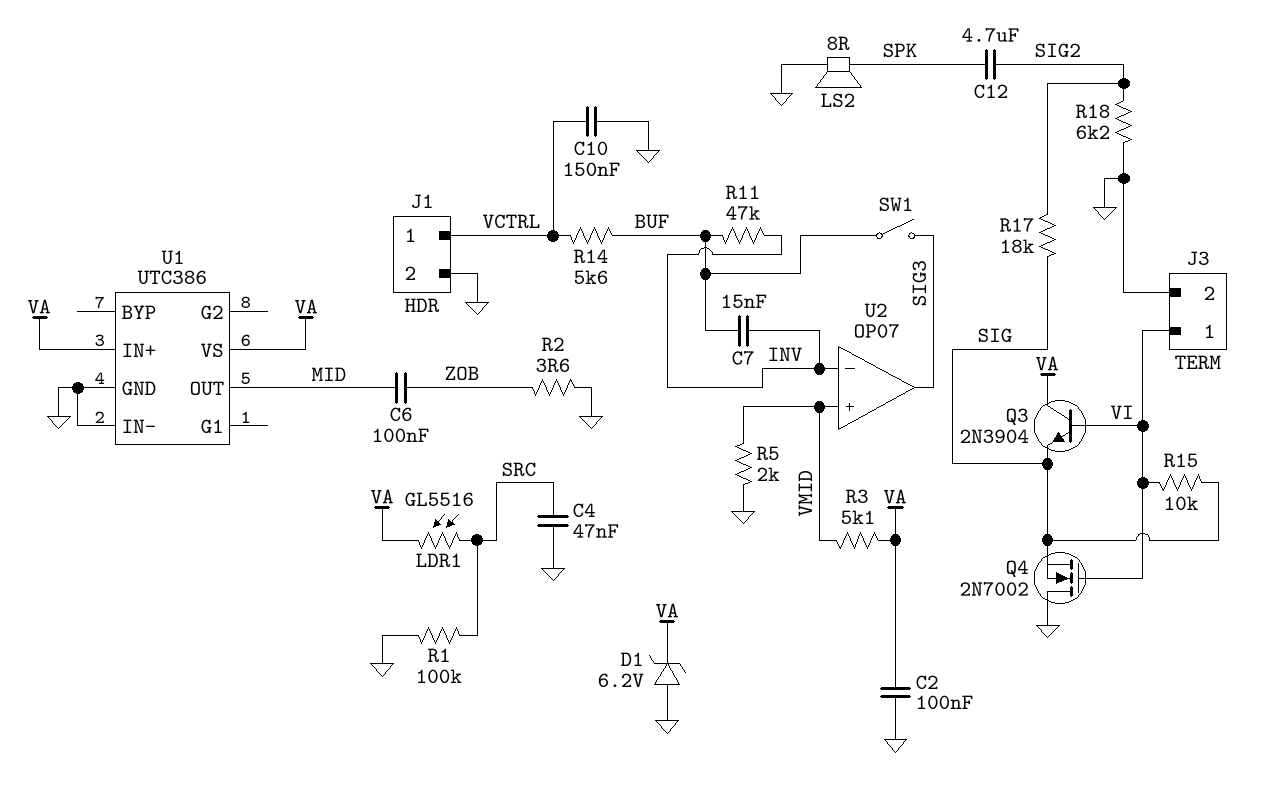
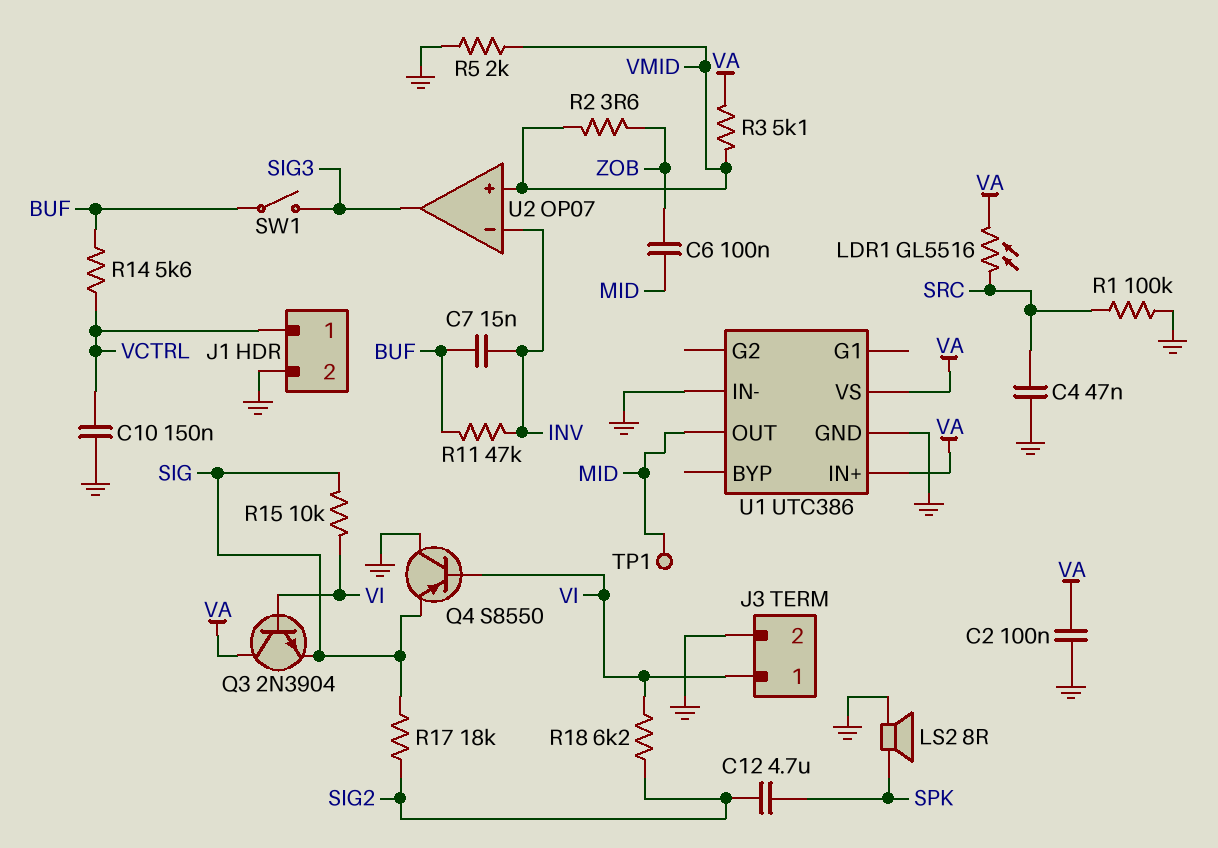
D1: zener 6.2V (A GND, K VA) -> none
Q4: NMOS 2N7002 (G VI, D GND, S SIG) -> PNP S8550 (B VI, C GND, E SIG)
R2: 3.6 (GND, ZOB) -> 3.6 (VMID, ZOB)
R18: 6.2k (GND, SIG2) -> 6.2k (SIG2, VI)
TP1: none -> test point (MID)

